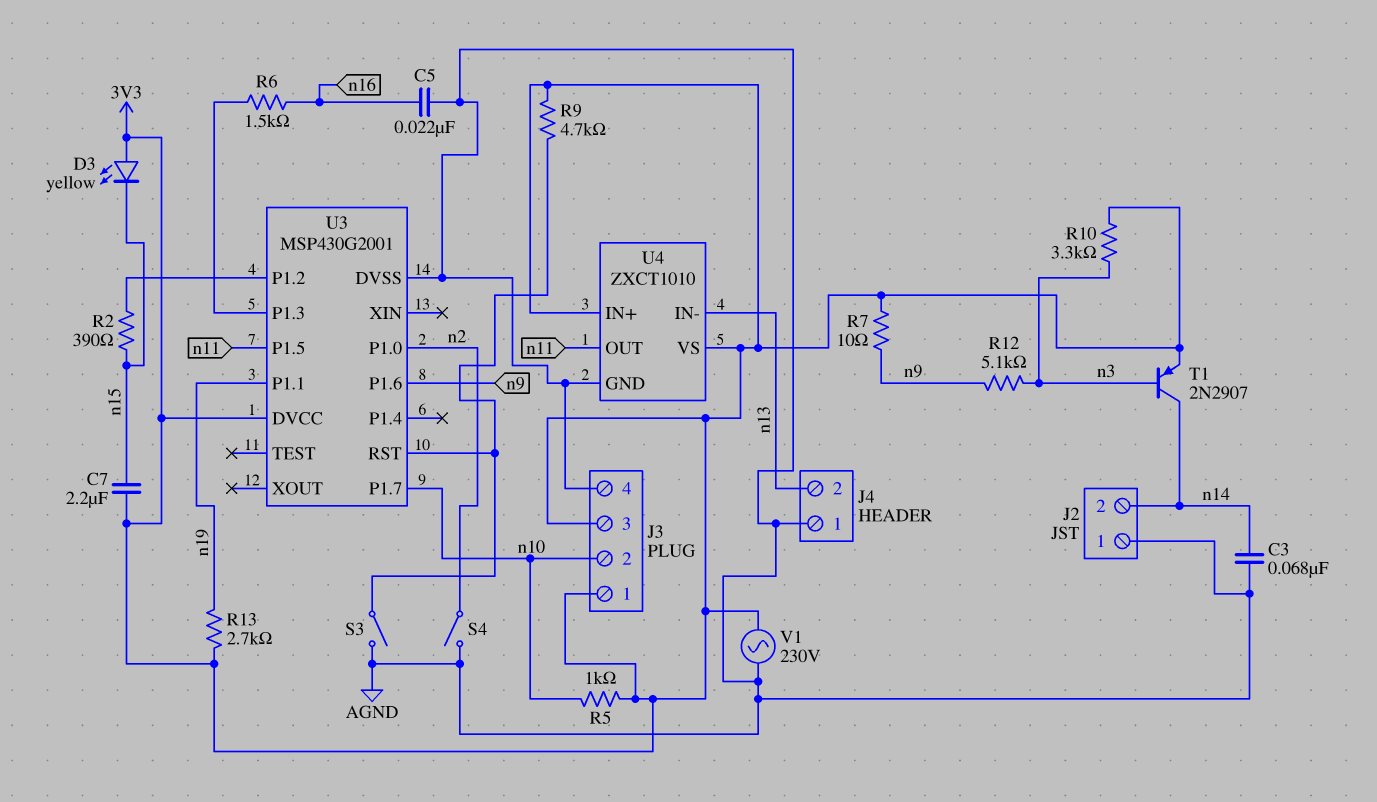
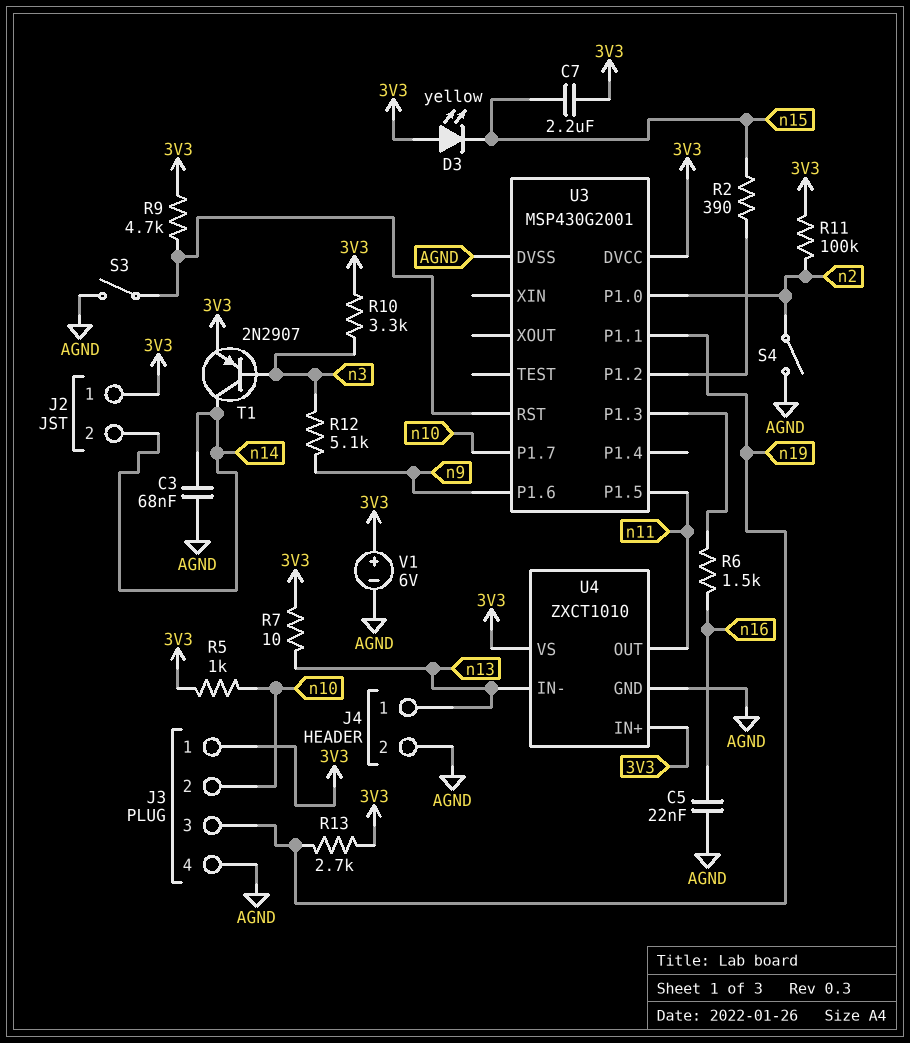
J2 pin 1: AGND -> 3V3
J3 pin 3: 3V3 -> n19
J4 pin 1: AGND -> n13
J4 pin 2: n13 -> AGND
R7: 10 (3V3, n9) -> 10 (3V3, n13)
R11: none -> 100k (3V3, n2)
V1: AC 230V (3V3, AGND) -> 6V (plus 3V3, minus AGND)

